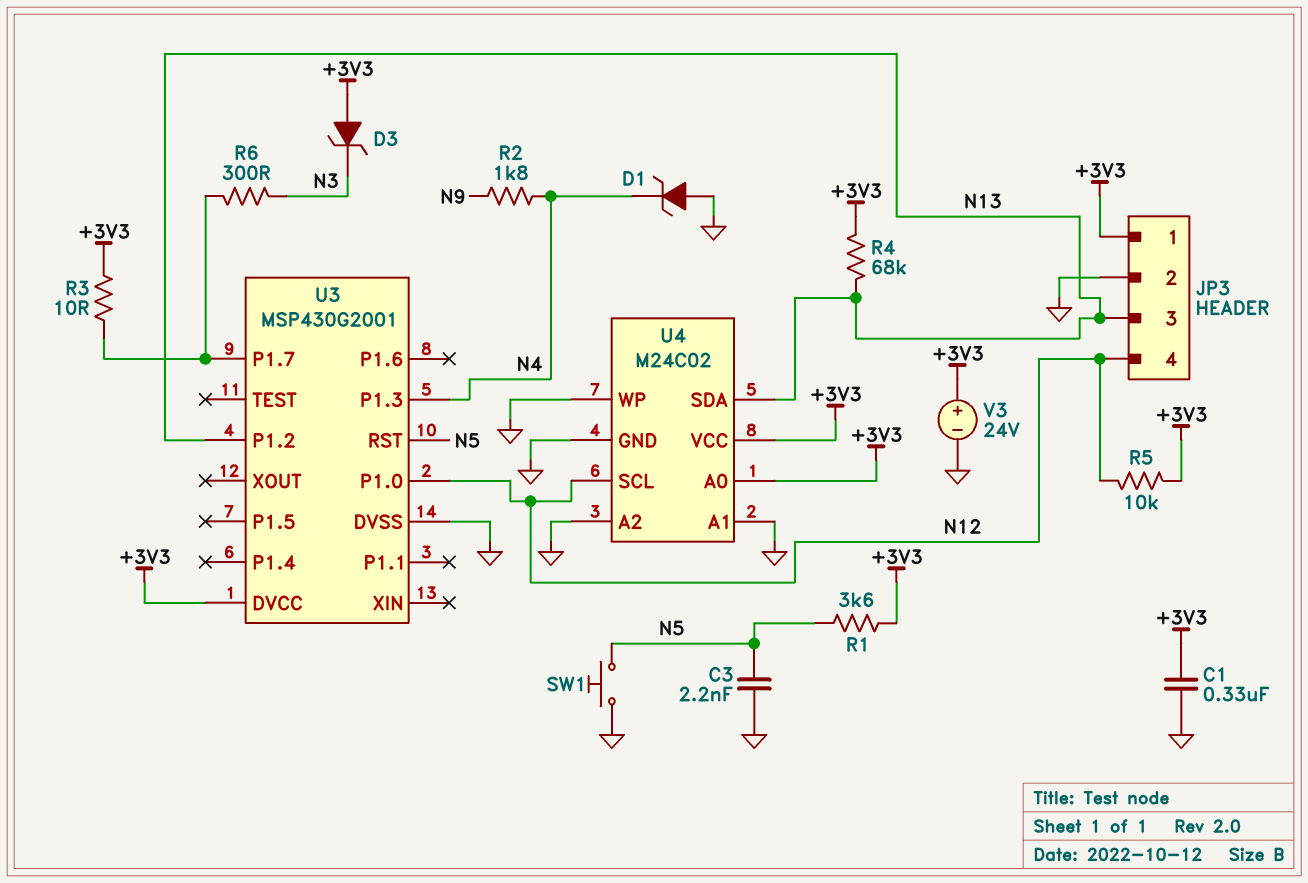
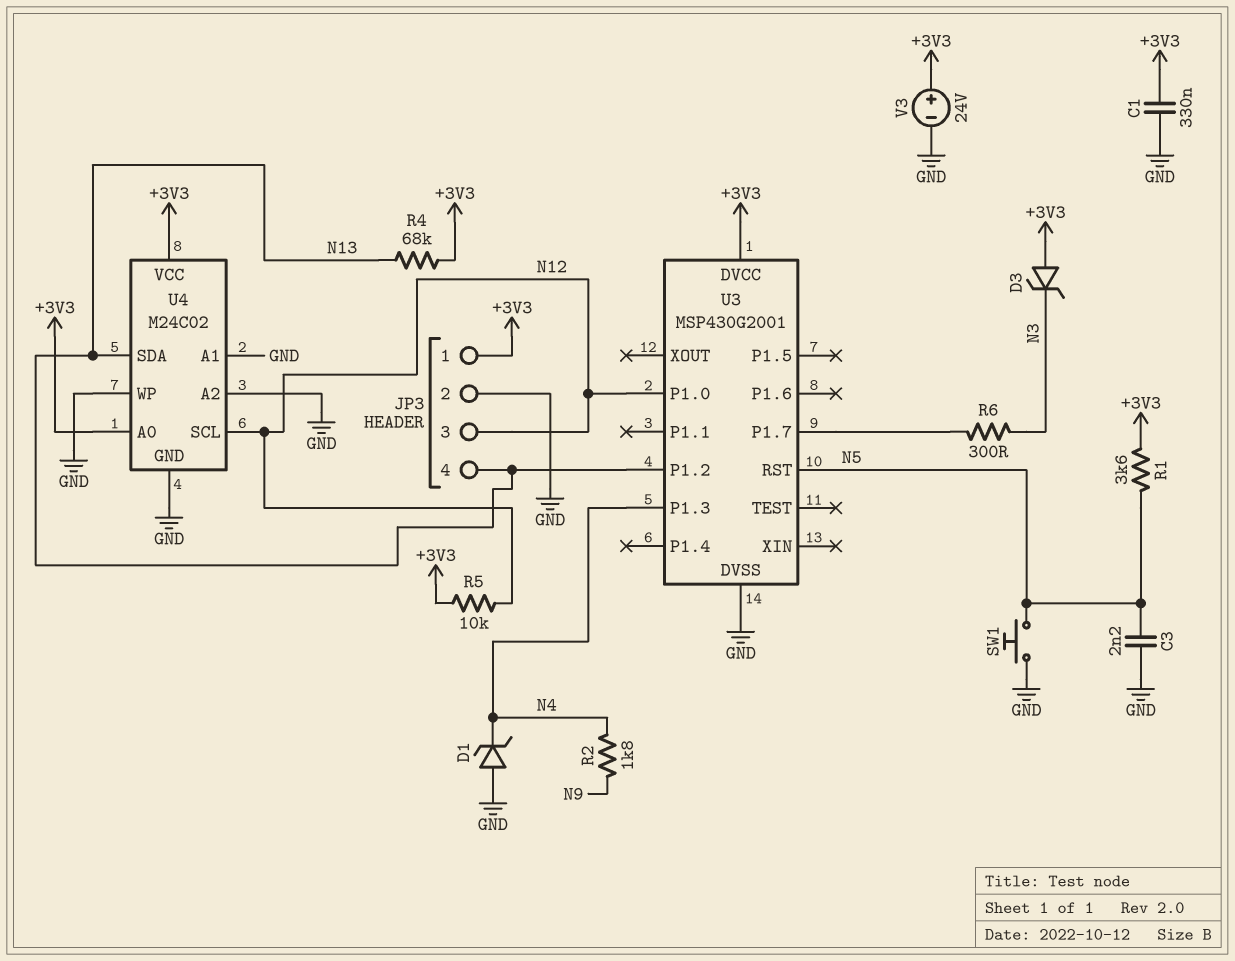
JP3 pin 3: N13 -> N12
JP3 pin 4: N12 -> N13
R3: 10 (+3V3, U3/P1.7) -> none

